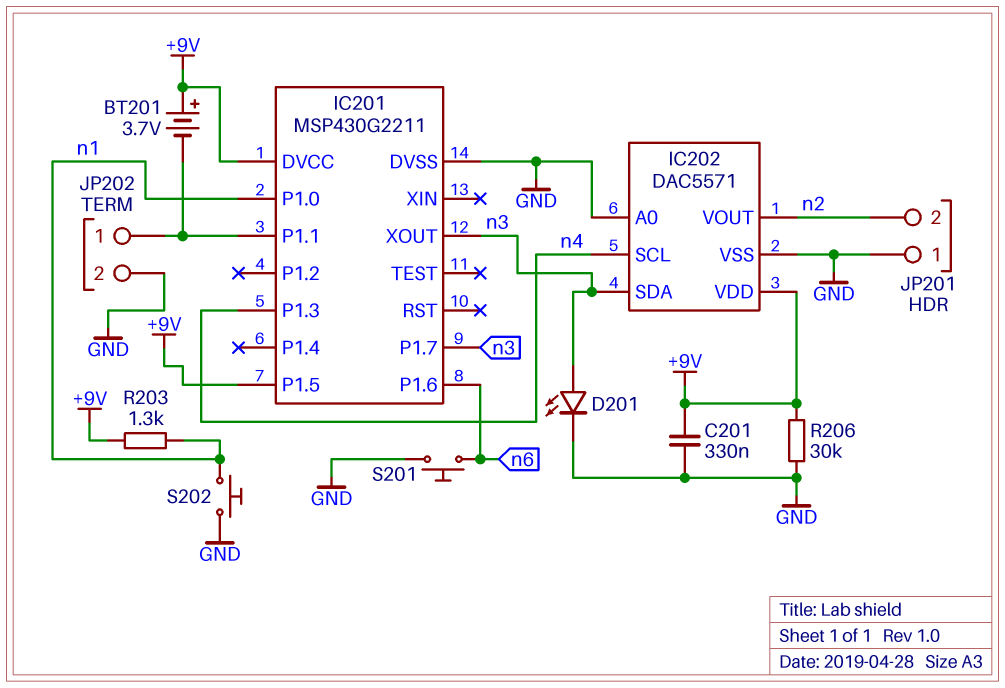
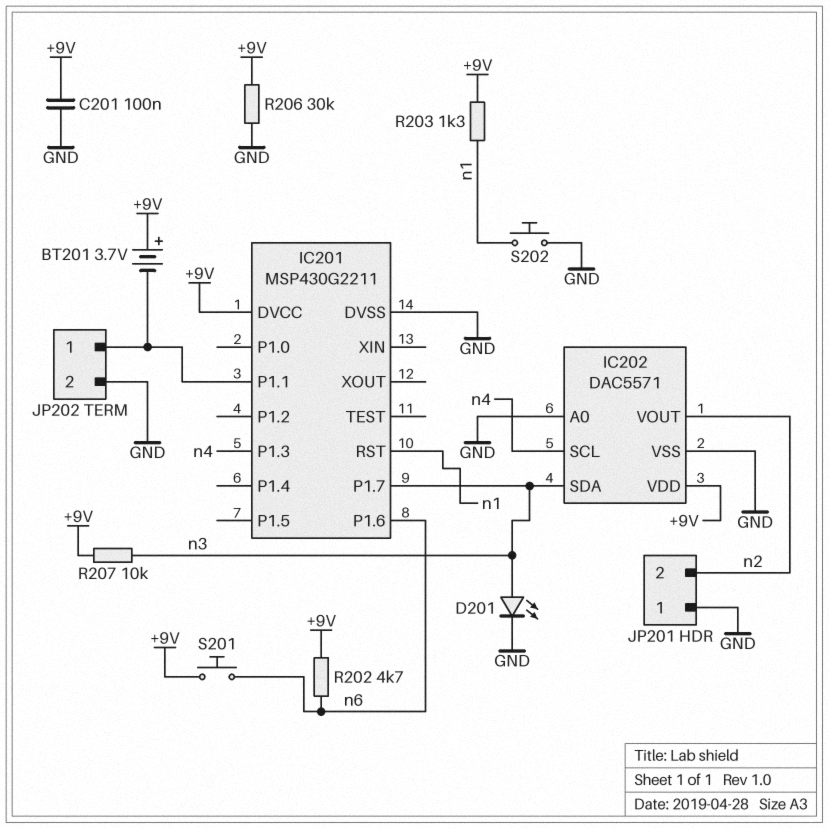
C201: 330nF (+9V, GND) -> 100nF (+9V, GND)
IC201 pin P1.0: n1 -> none
IC201 pin P1.5: +9V -> none
IC201 pin RST: none -> n1
IC201 pin XOUT: n3 -> none
R202: none -> 4.7k (+9V, n6)
R207: none -> 10k (+9V, n3)
S201: button (GND, n6) -> button (+9V, n6)

